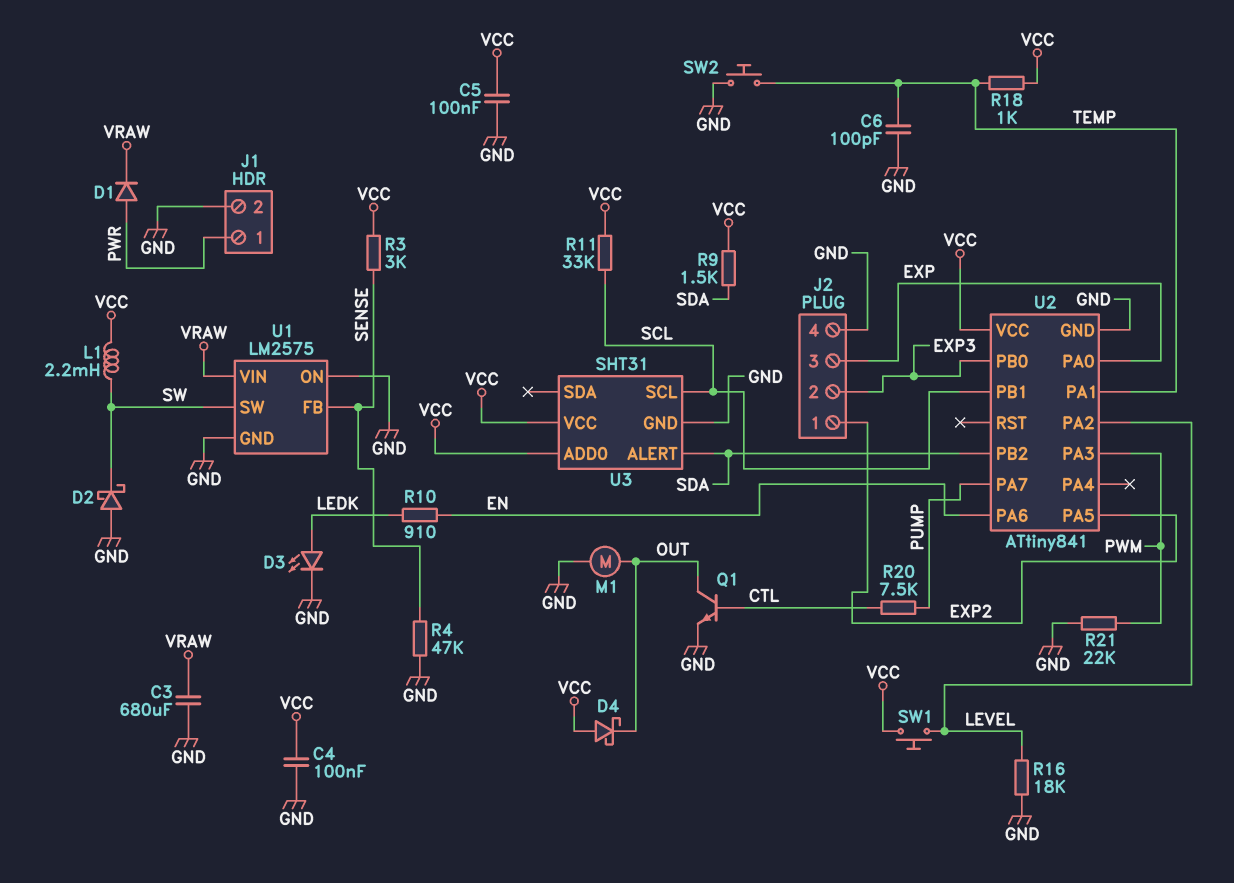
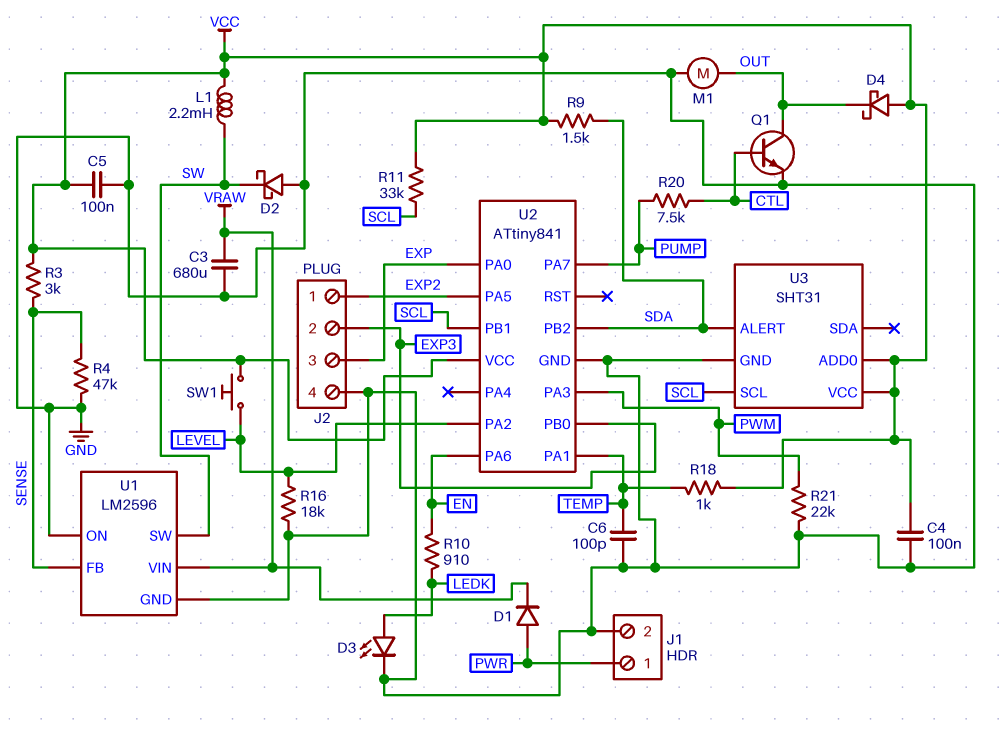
SW2: button (GND, TEMP) -> none
U1: LM2575 -> LM2596

